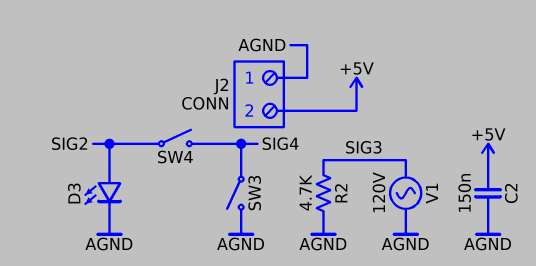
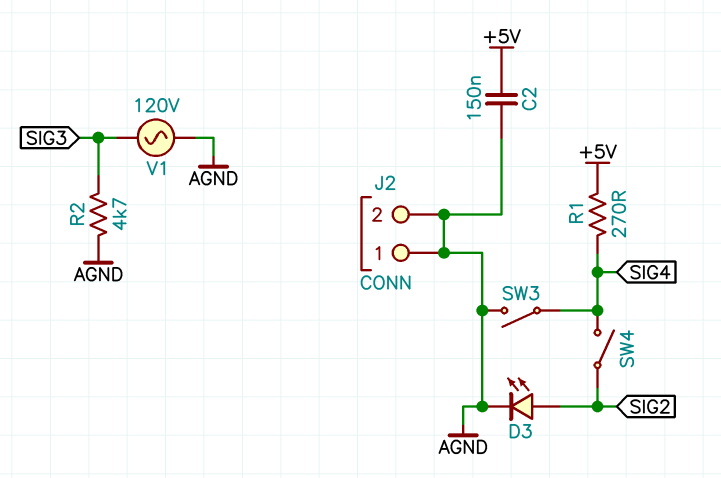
J2 pin 2: +5V -> AGND
R1: none -> 270 (+5V, SIG4)

